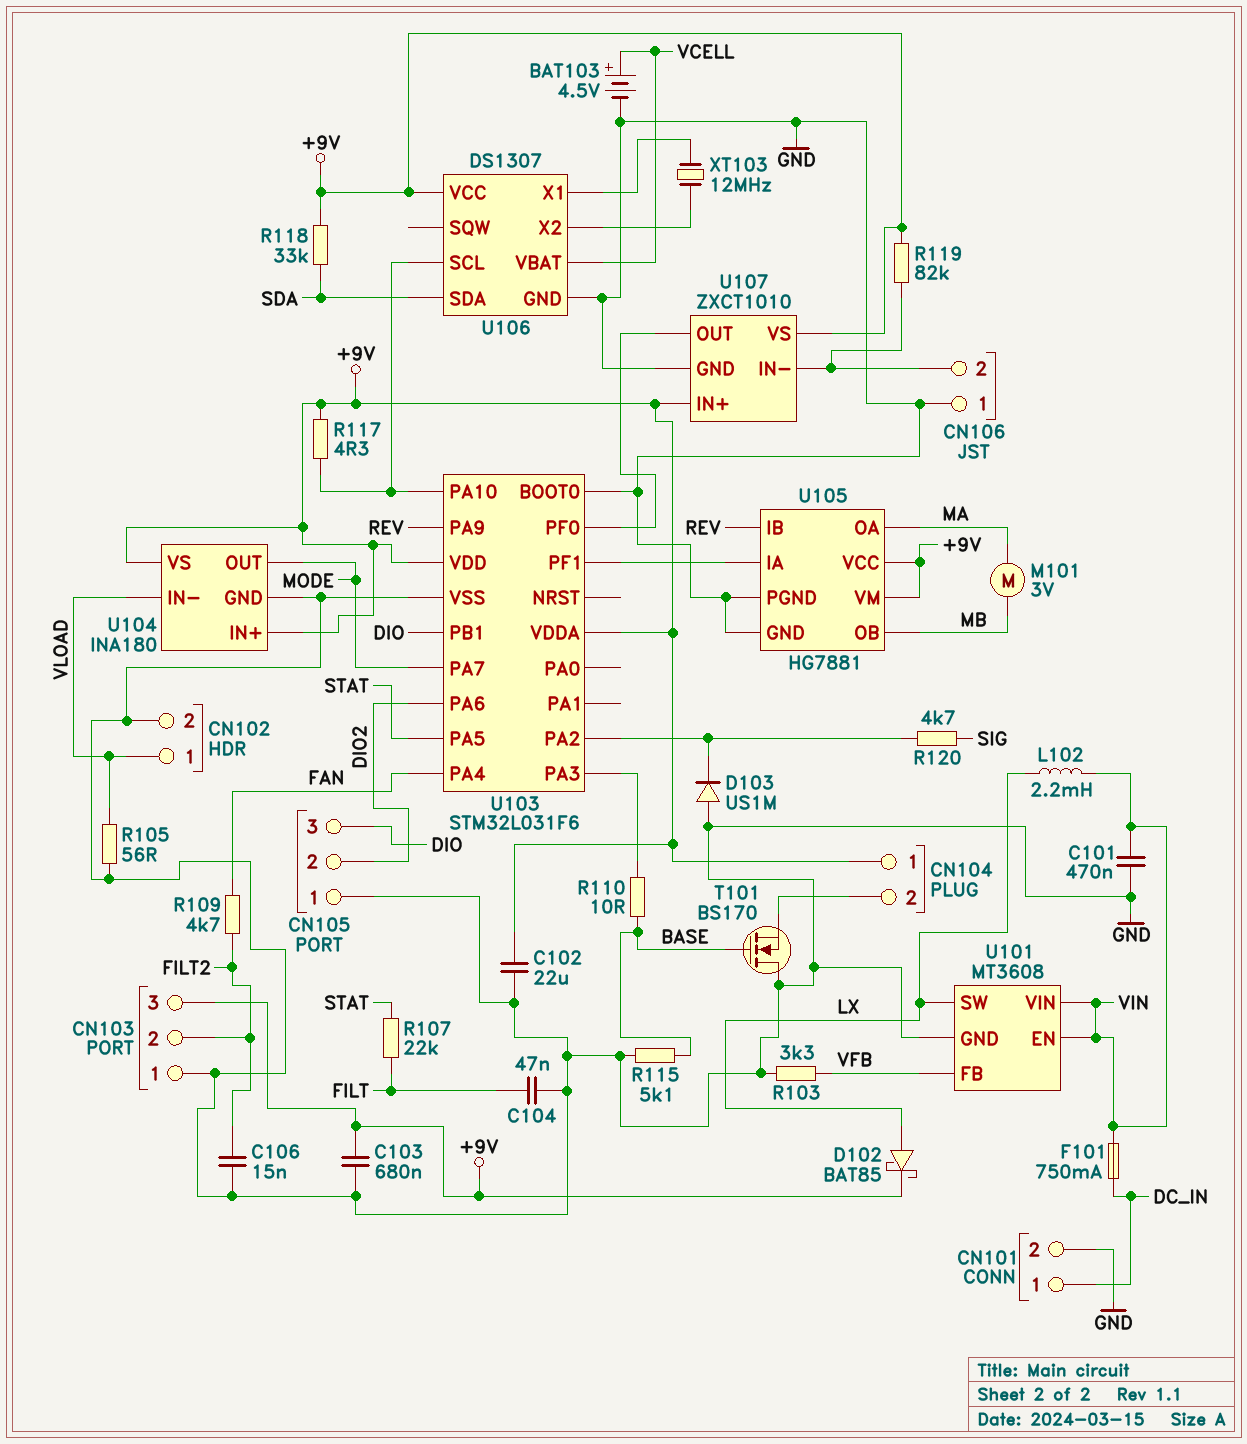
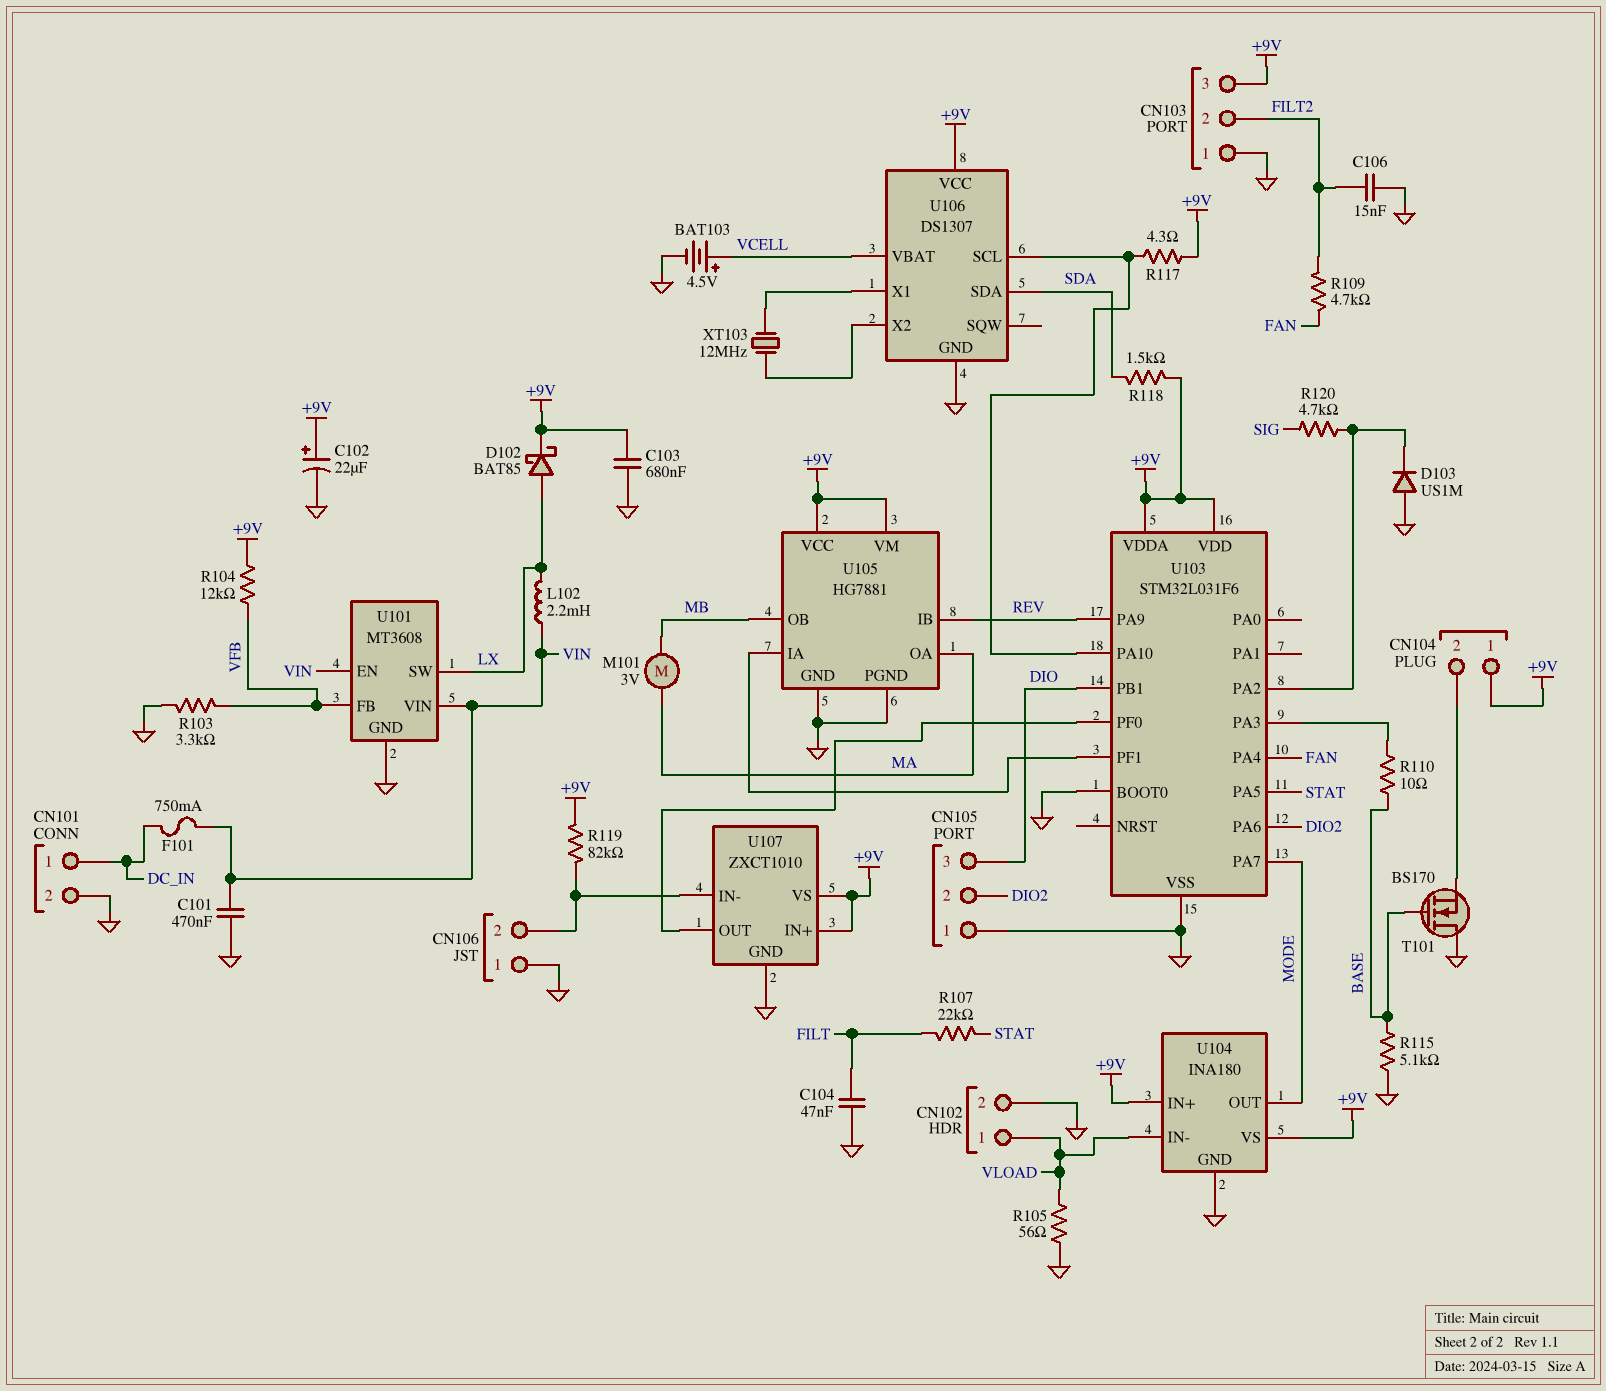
C102: 22uF (+9V, GND) -> 22uF (plus +9V, minus GND)
R104: none -> 12k (+9V, VFB)
R118: 33k (+9V, SDA) -> 1.5k (+9V, SDA)

